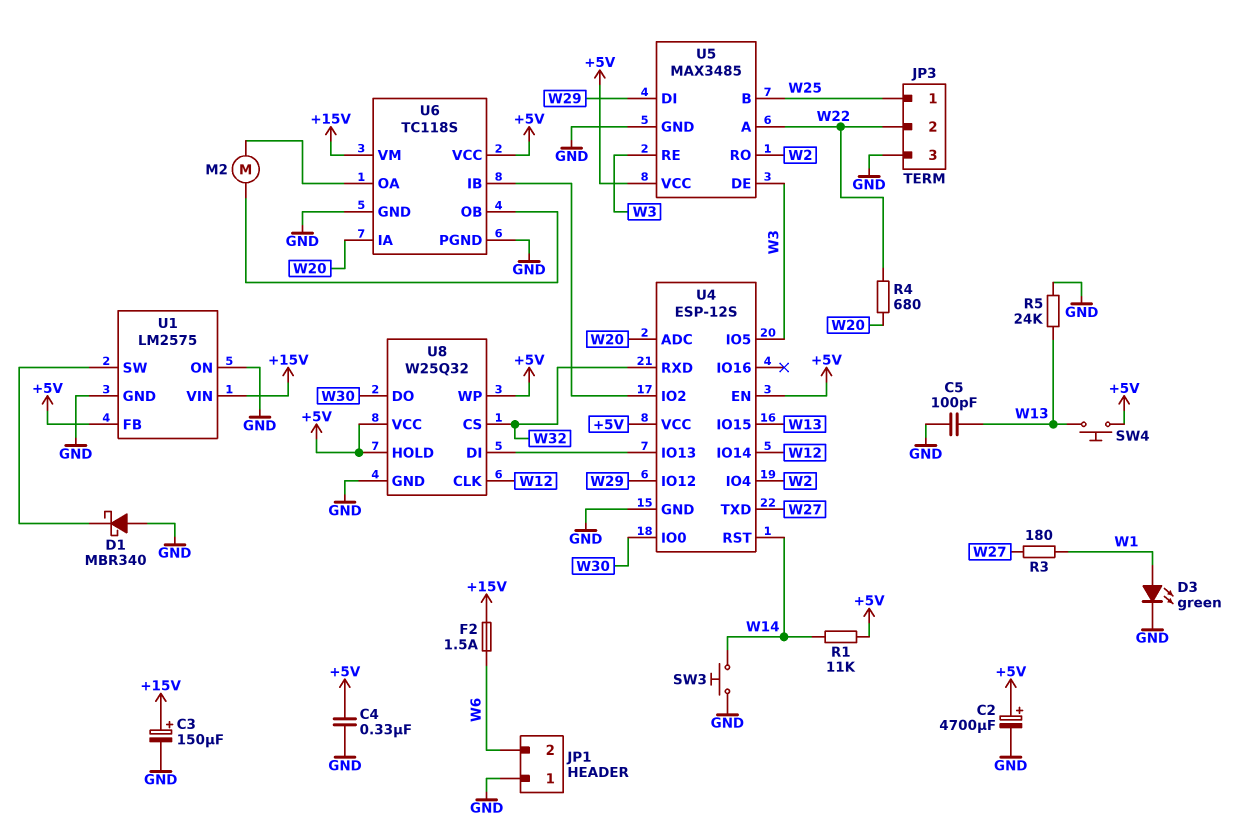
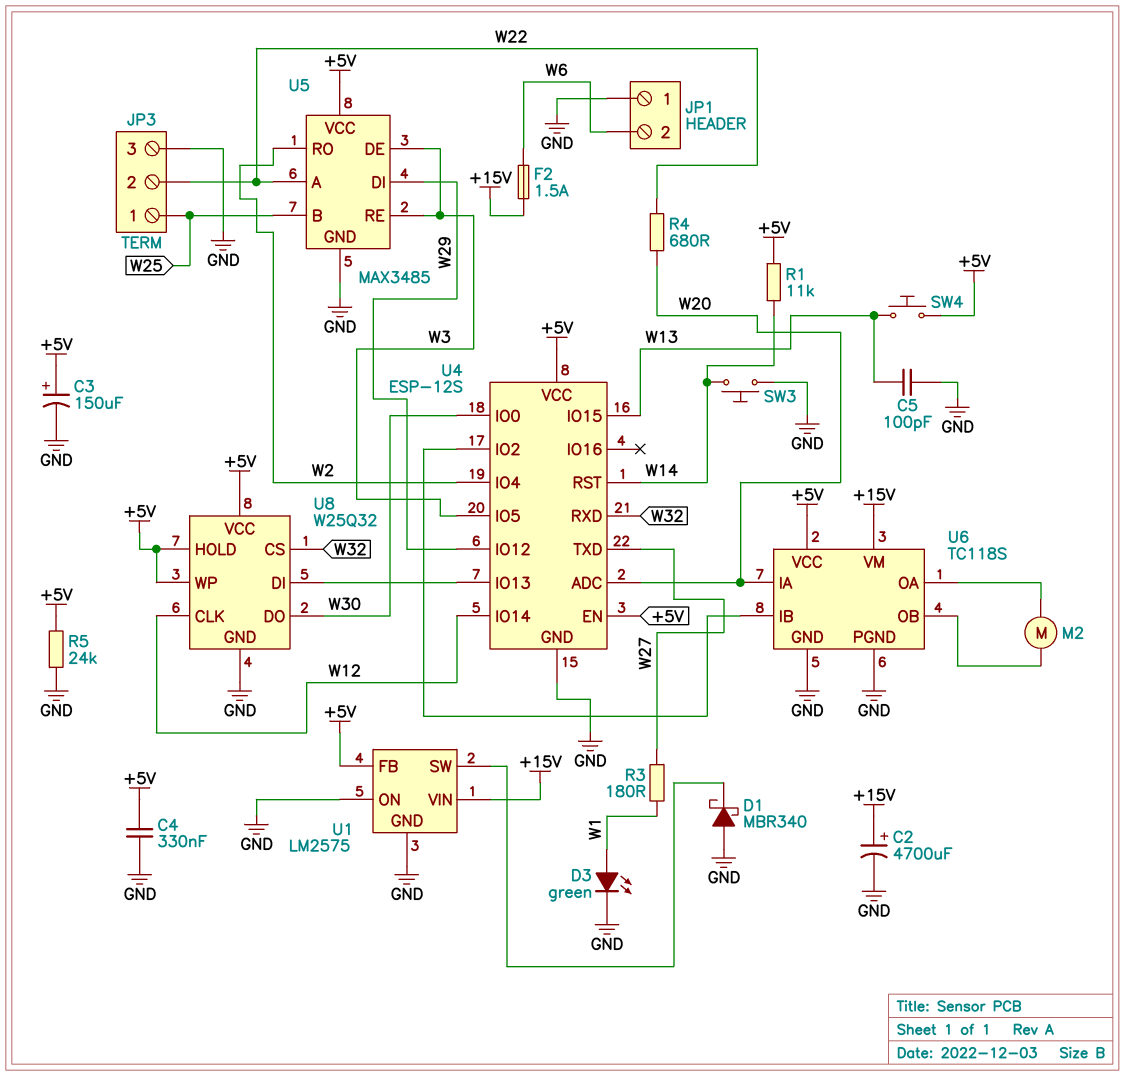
C2: 4700uF (plus +5V, minus GND) -> 4700uF (plus +15V, minus GND)
C3: 150uF (plus +15V, minus GND) -> 150uF (plus +5V, minus GND)
R5: 24k (GND, W13) -> 24k (+5V, GND)

